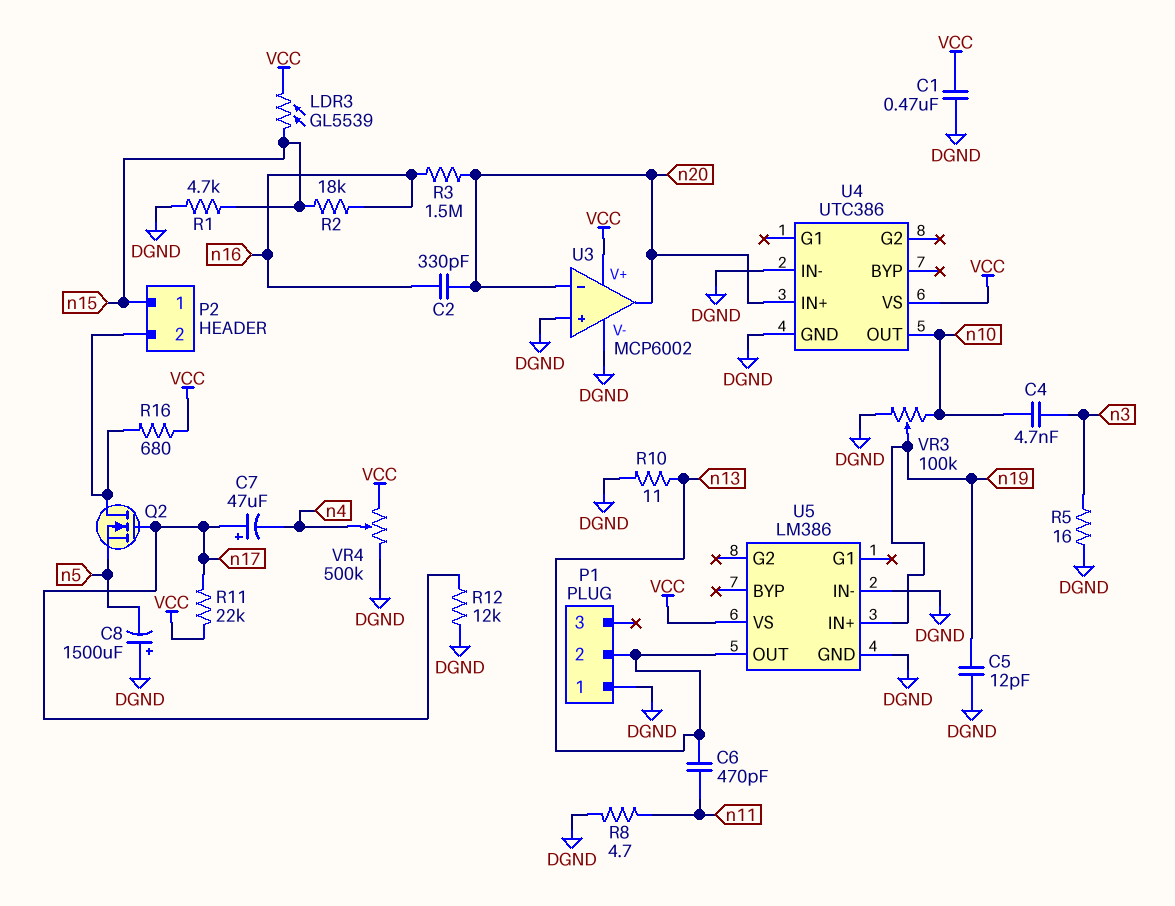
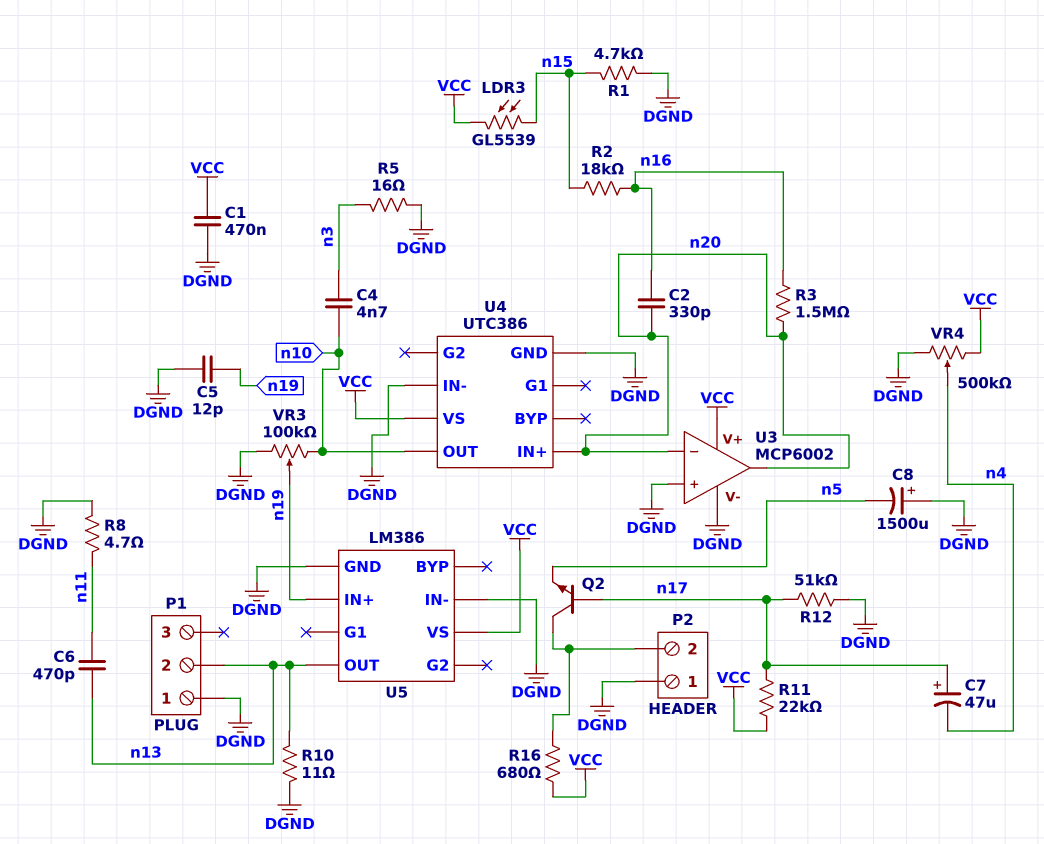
P2 pin 1: n15 -> DGND
Q2: NMOS (G n17, D P2/2, S n5) -> NPN (B n17, C P2/2, E n5)
R12: 12k (DGND, n17) -> 51k (DGND, n17)

